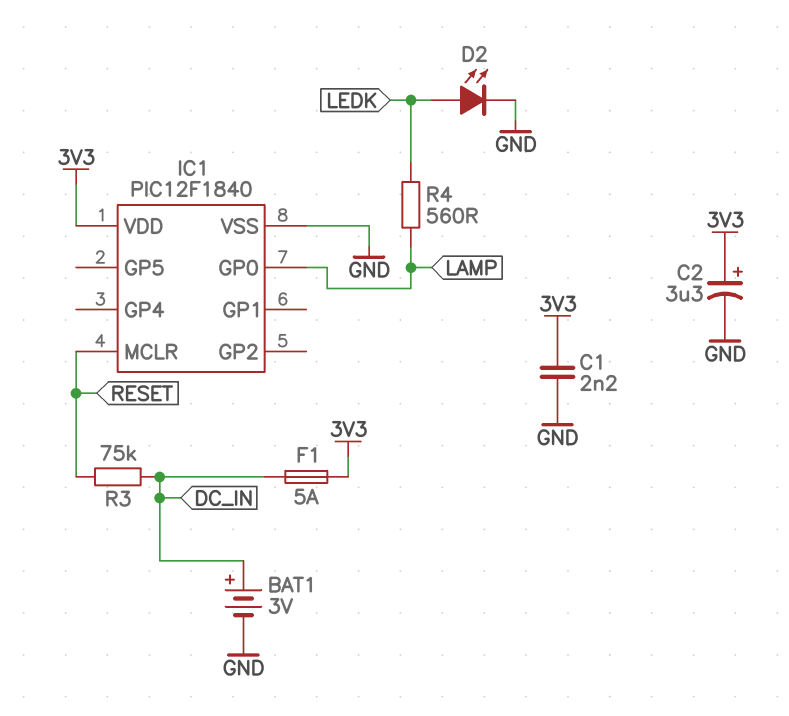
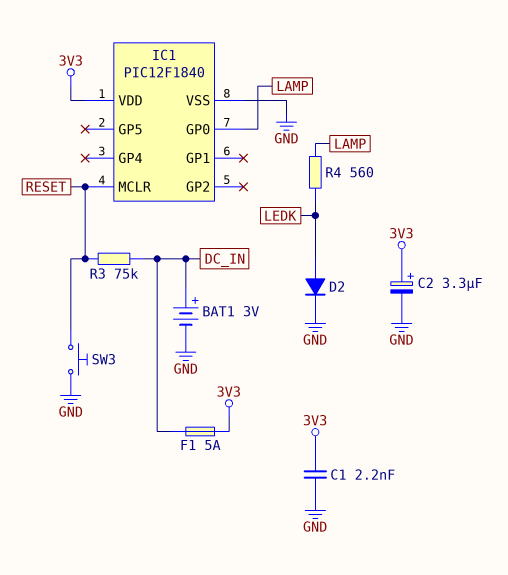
D2: LED (A LEDK, K GND) -> diode (A LEDK, K GND)
SW3: none -> button (GND, RESET)

